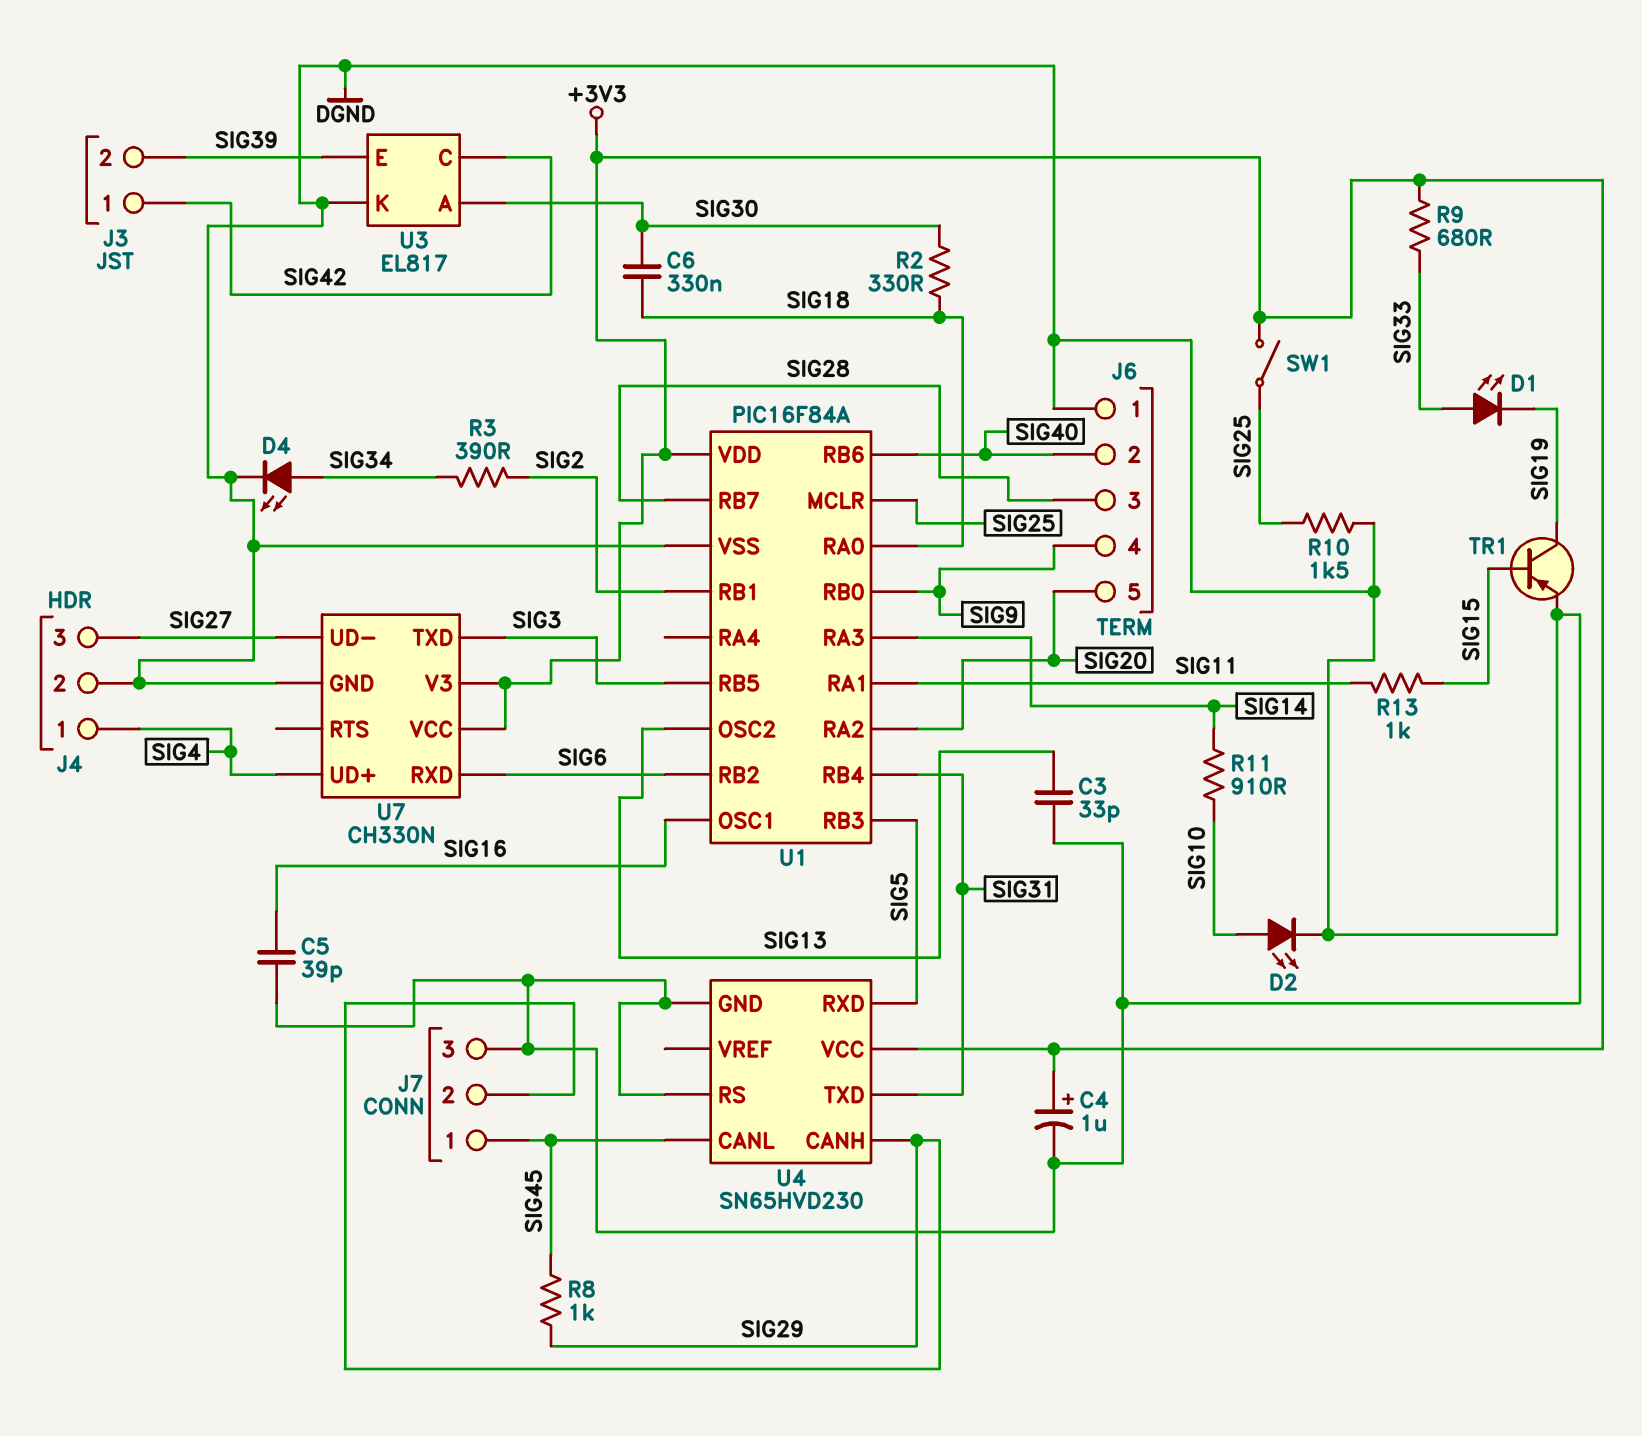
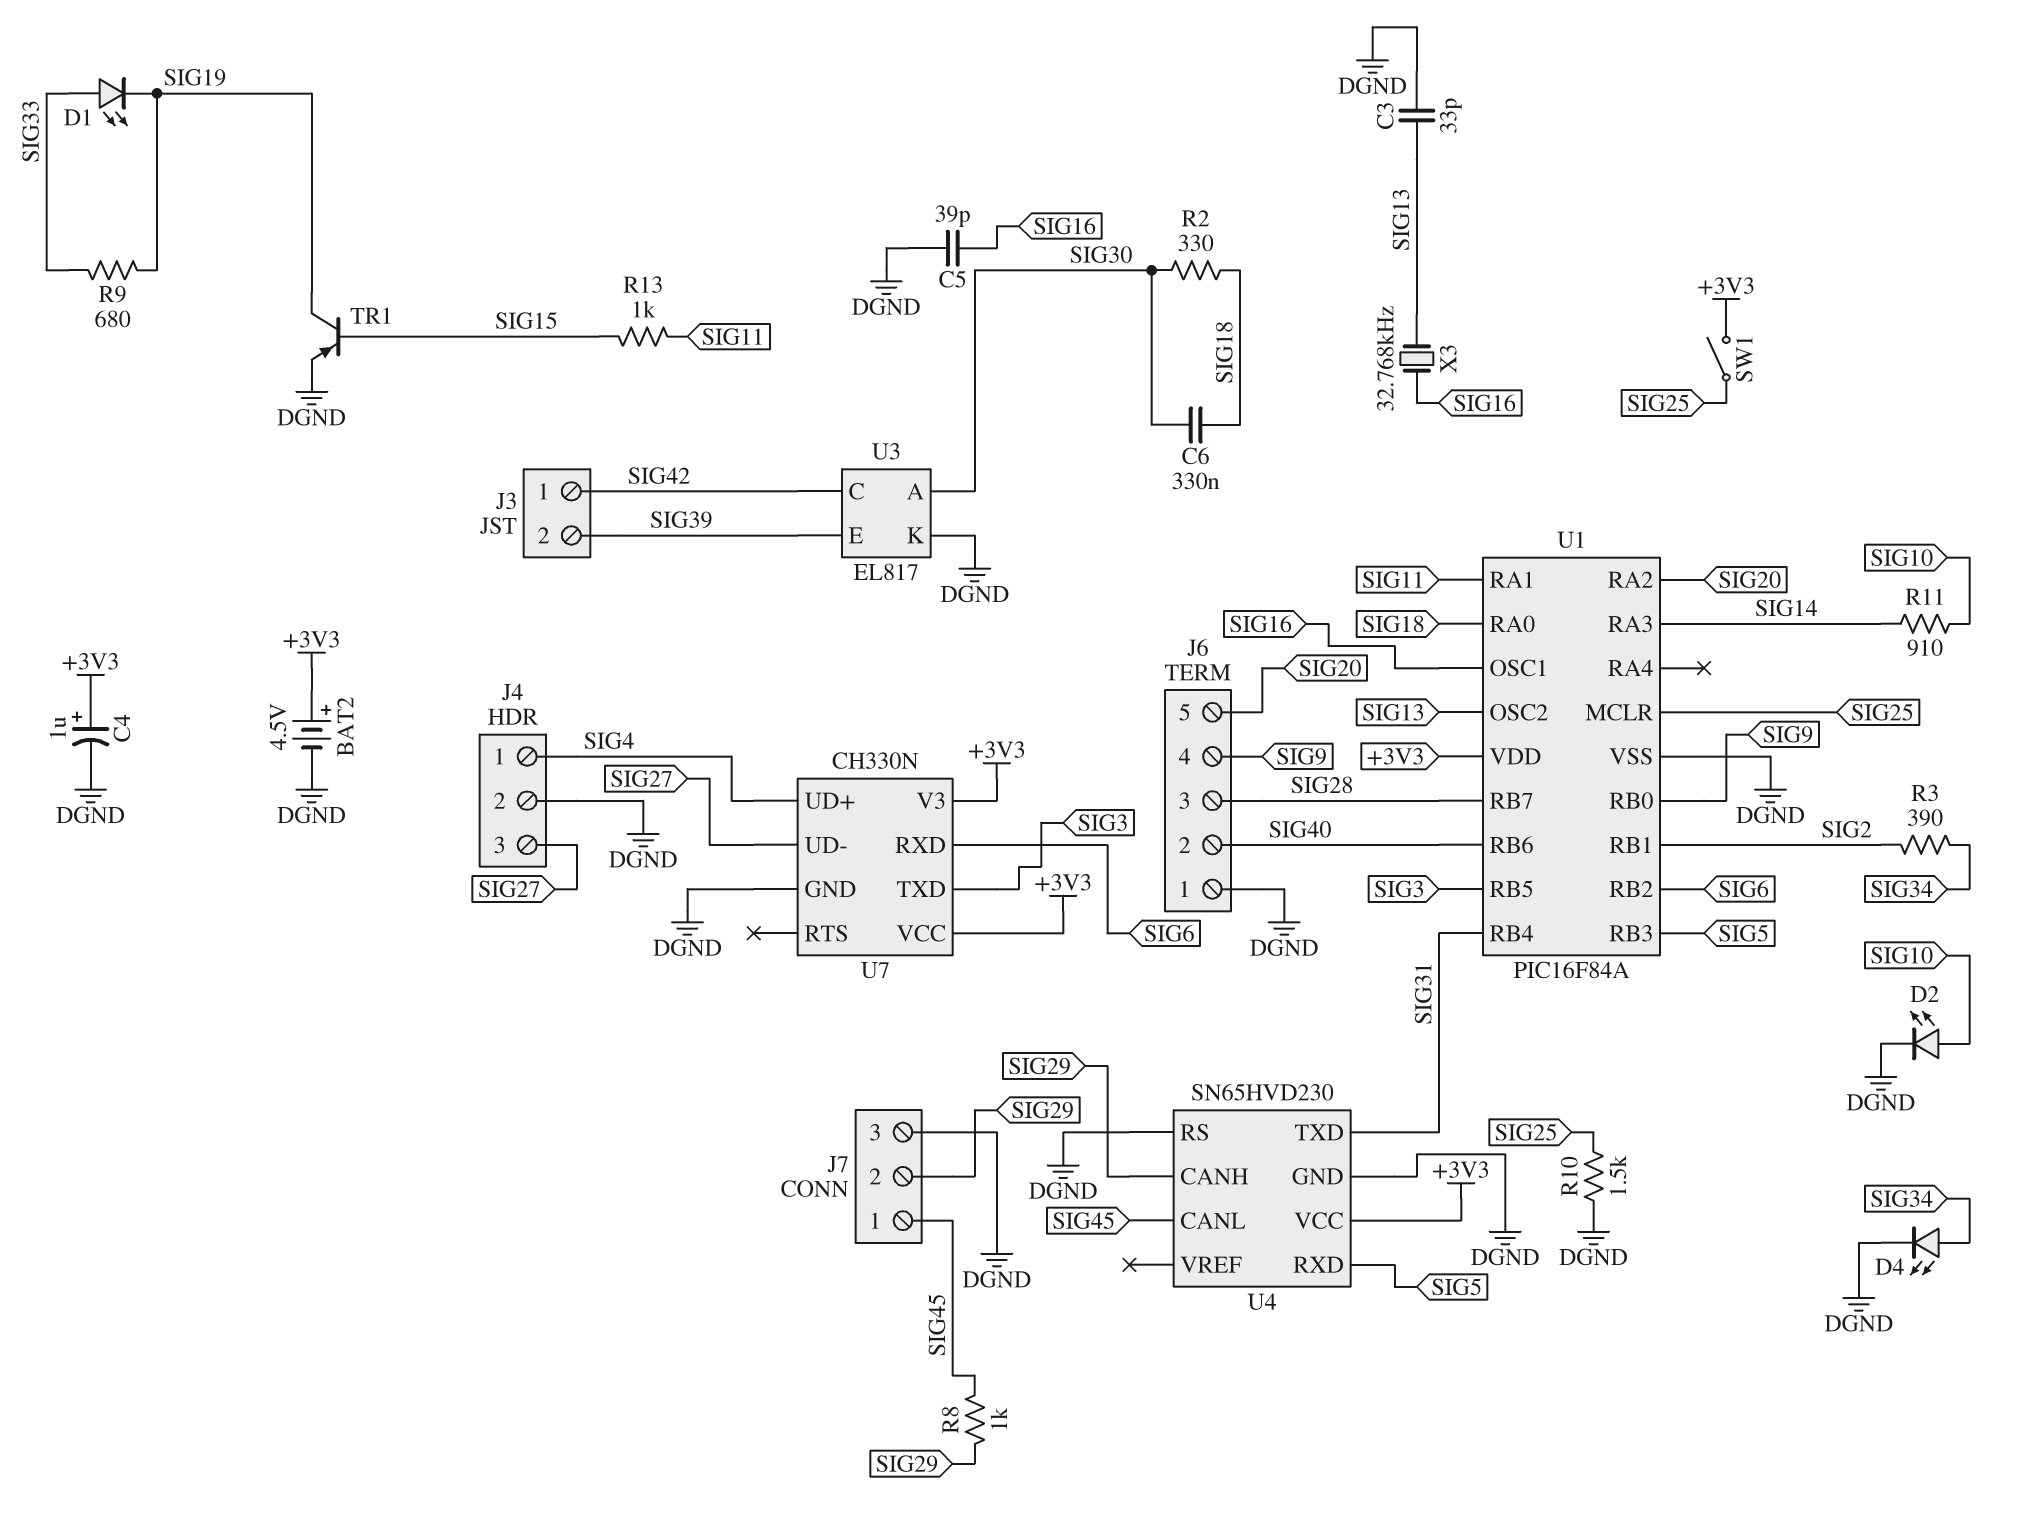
BAT2: none -> 4.5V (plus +3V3, minus DGND)
R9: 680 (+3V3, SIG33) -> 680 (SIG19, SIG33)
X3: none -> 32.768kHz (SIG13, SIG16)

